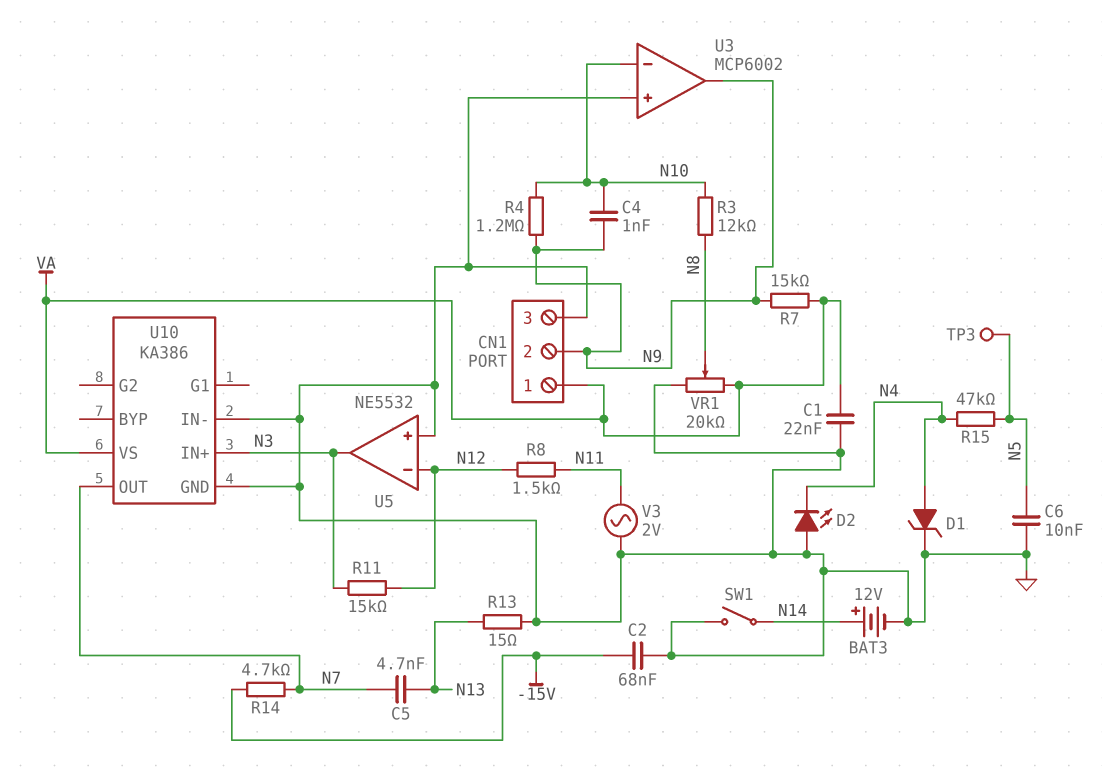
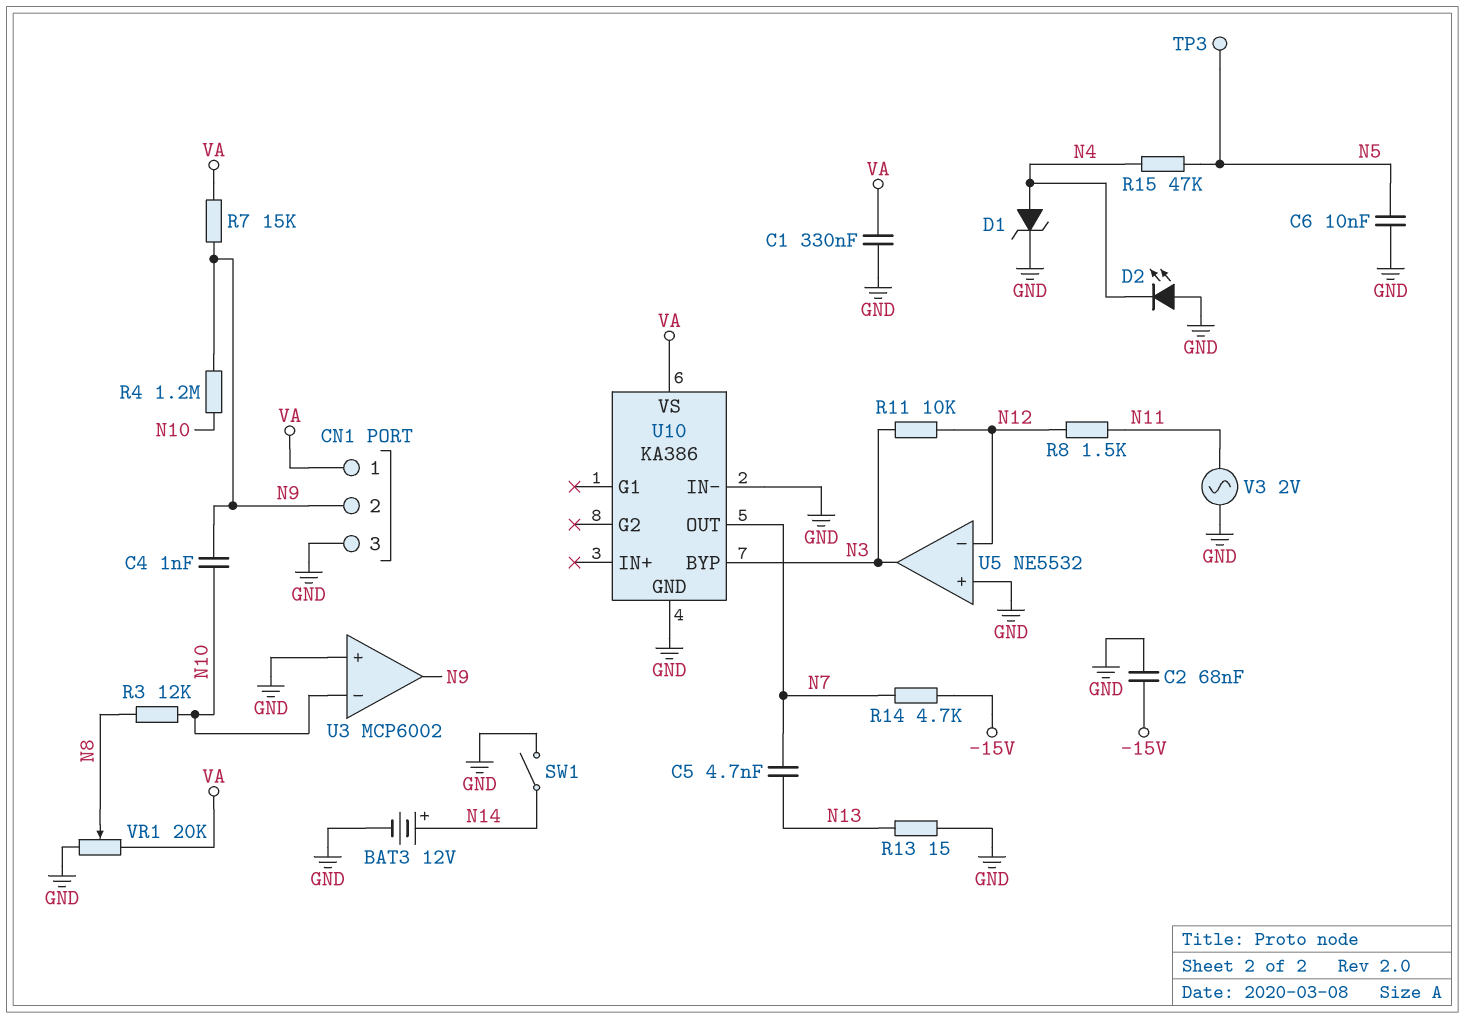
C1: 22nF (GND, VA) -> 330nF (GND, VA)
R11: 15k (N3, N12) -> 10k (N3, N12)
U10 pin BYP: none -> N3
U10 pin IN+: N3 -> none

